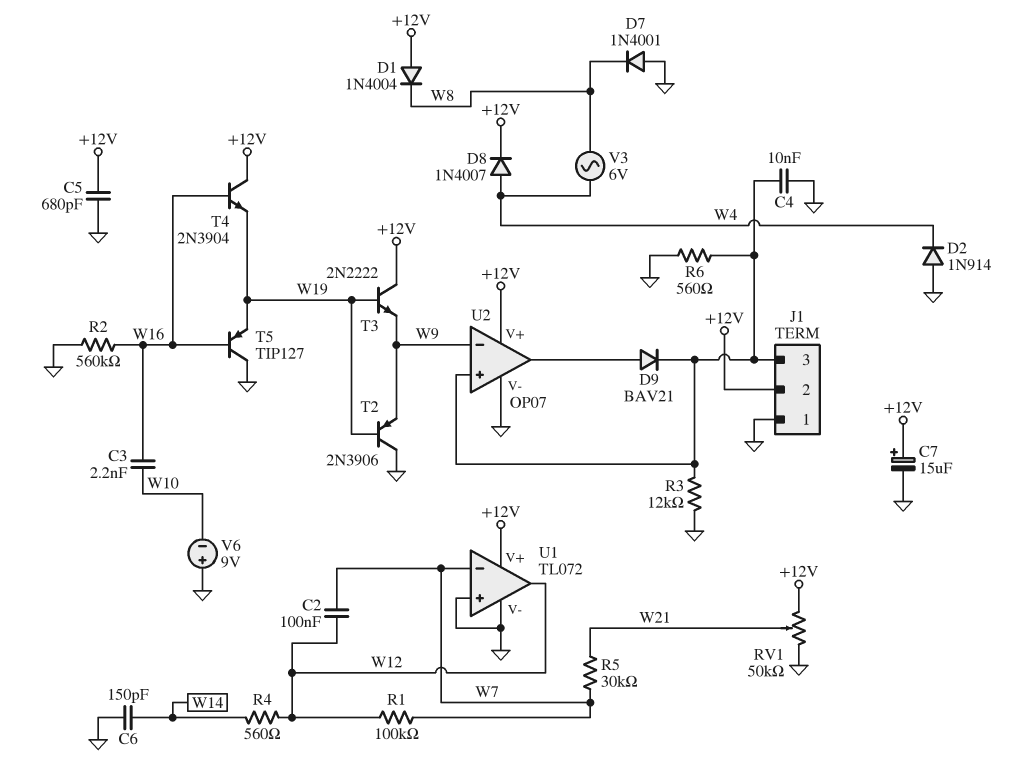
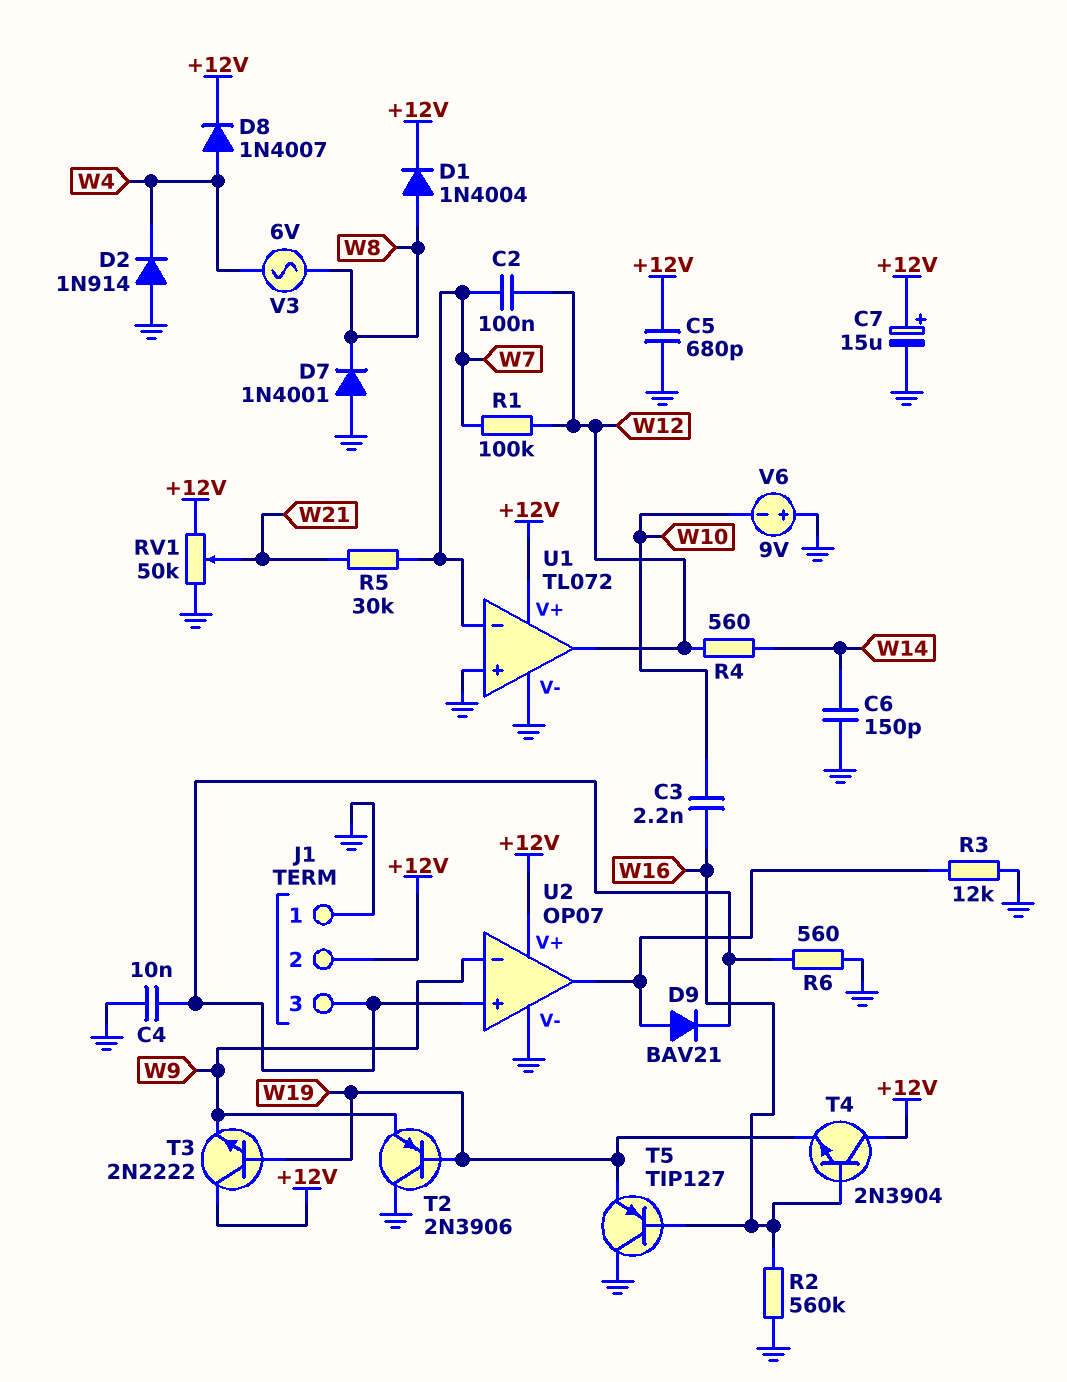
D1: diode 1N4004 (A +12V, K W8) -> diode 1N4004 (A W8, K +12V)
R3: 12k (GND, J1/3) -> 12k (GND, U2/out)

